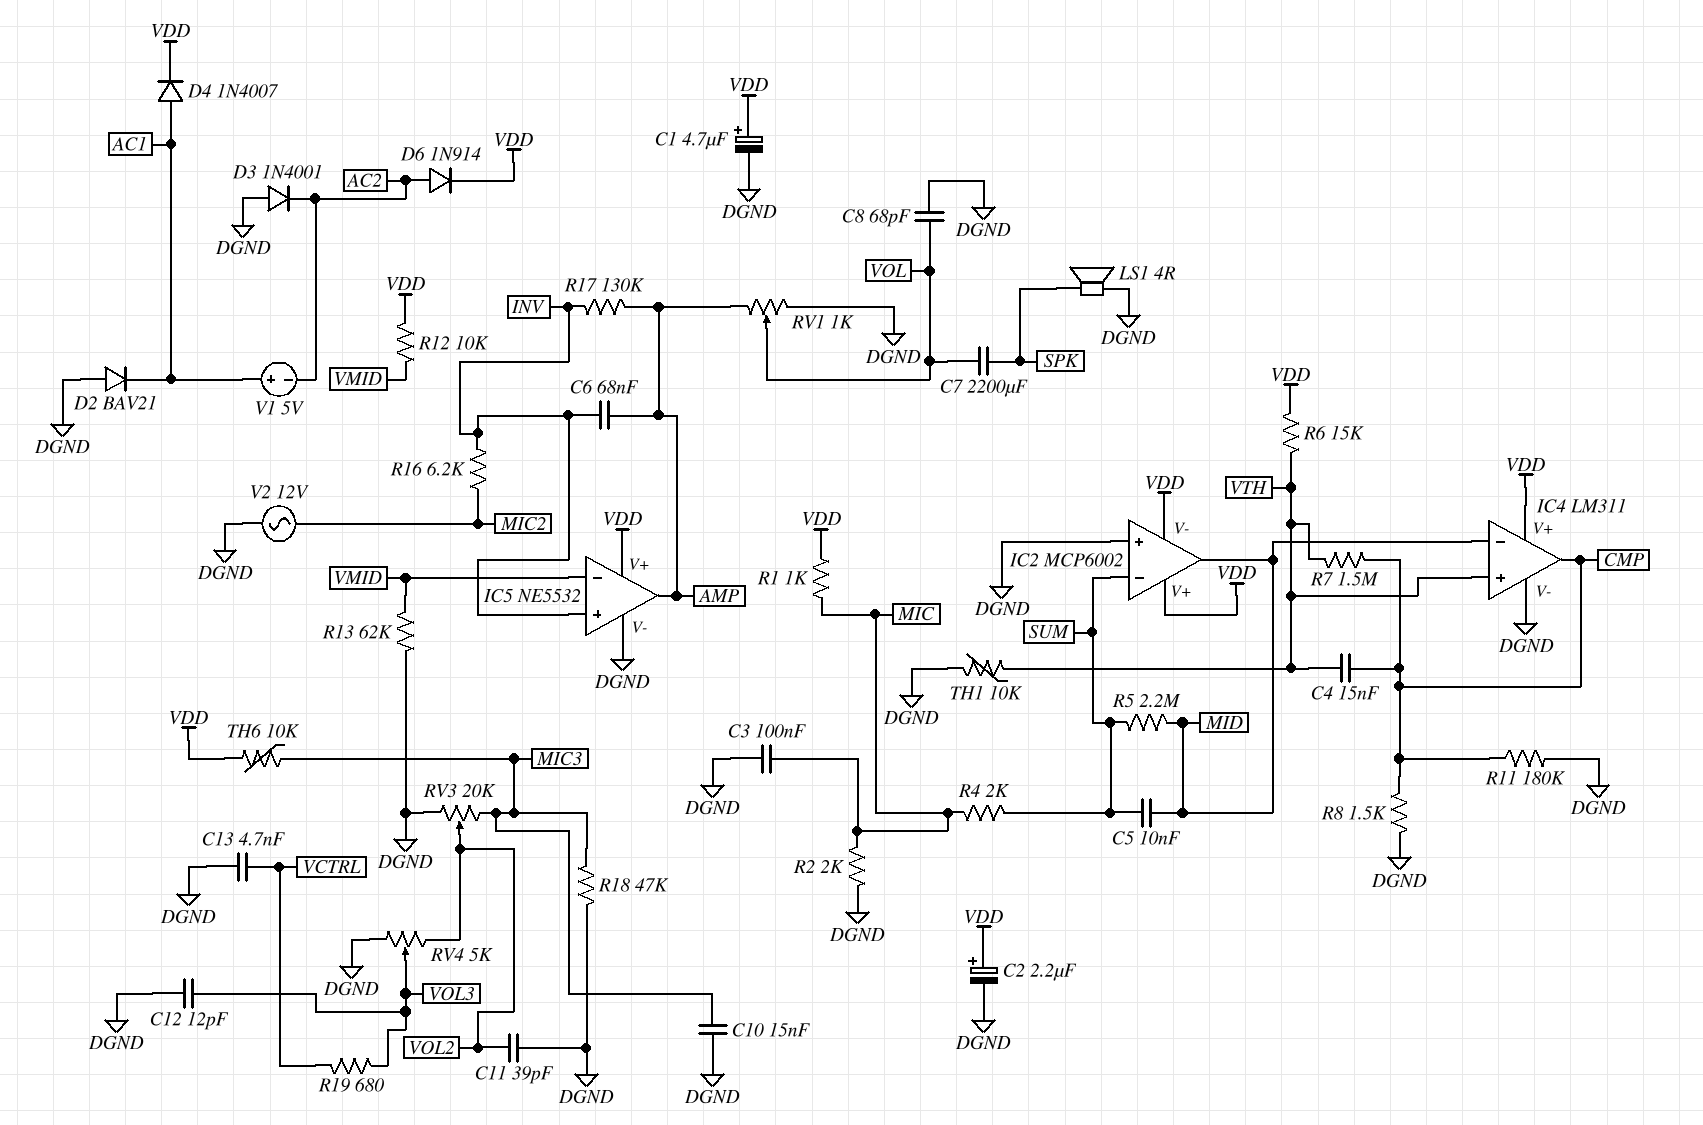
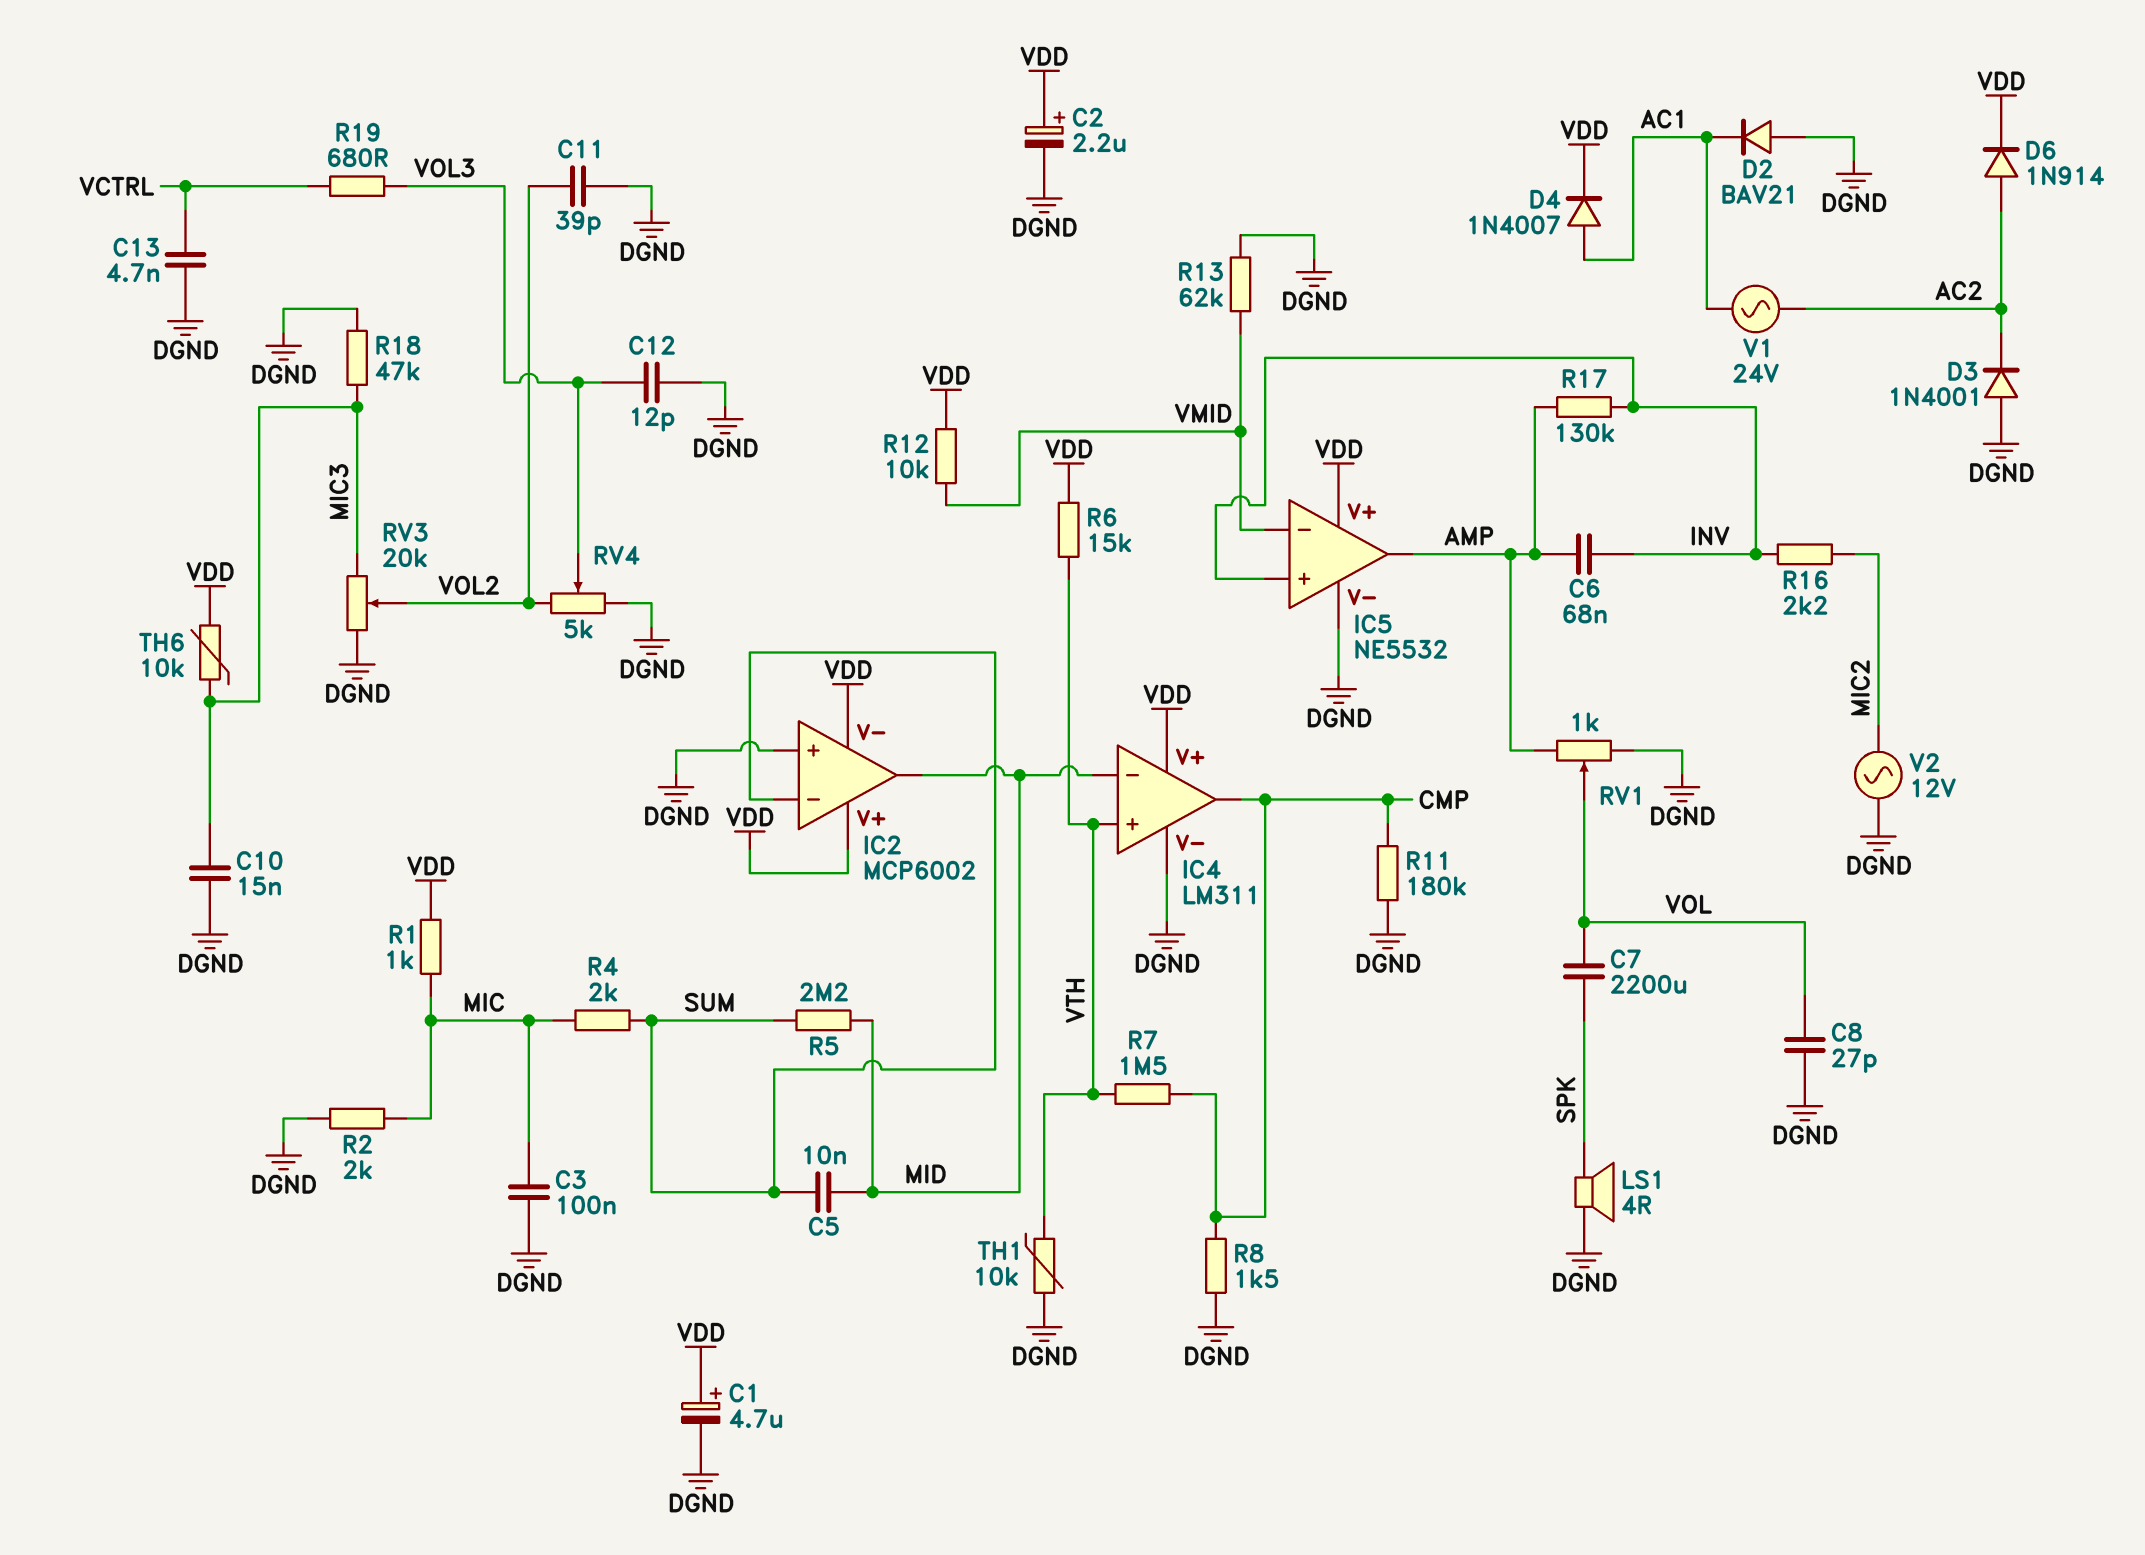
C4: 15nF (CMP, VTH) -> none
C8: 68pF (DGND, VOL) -> 27pF (DGND, VOL)
R16: 6.2k (INV, MIC2) -> 2.2k (INV, MIC2)
V1: 5V (plus AC1, minus AC2) -> AC 24V (AC1, AC2)

